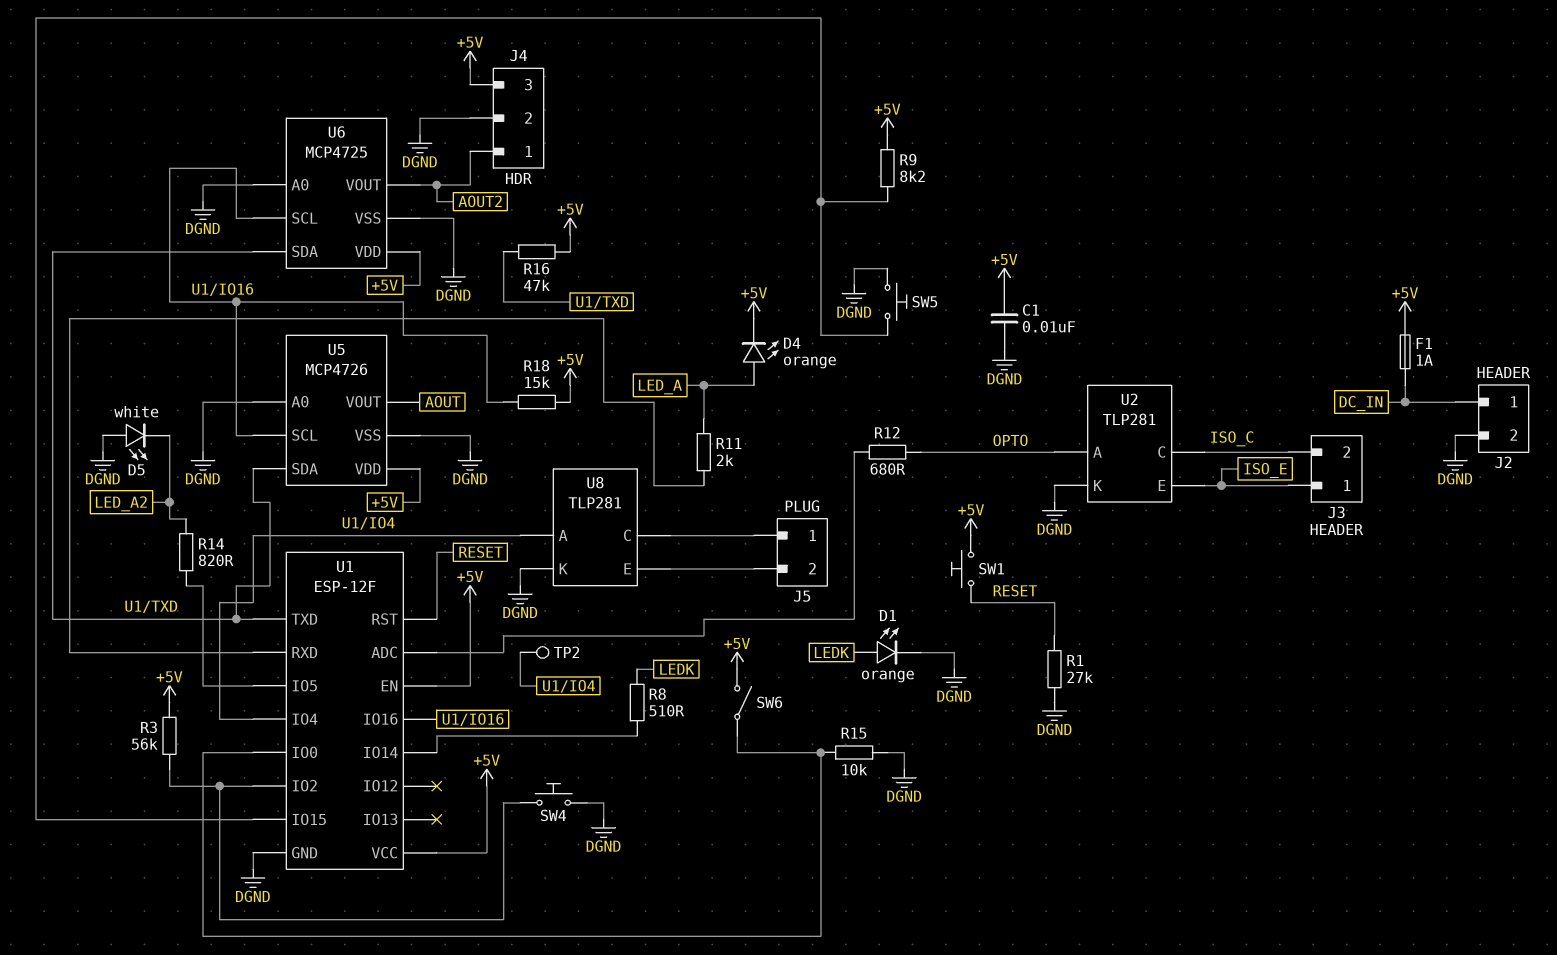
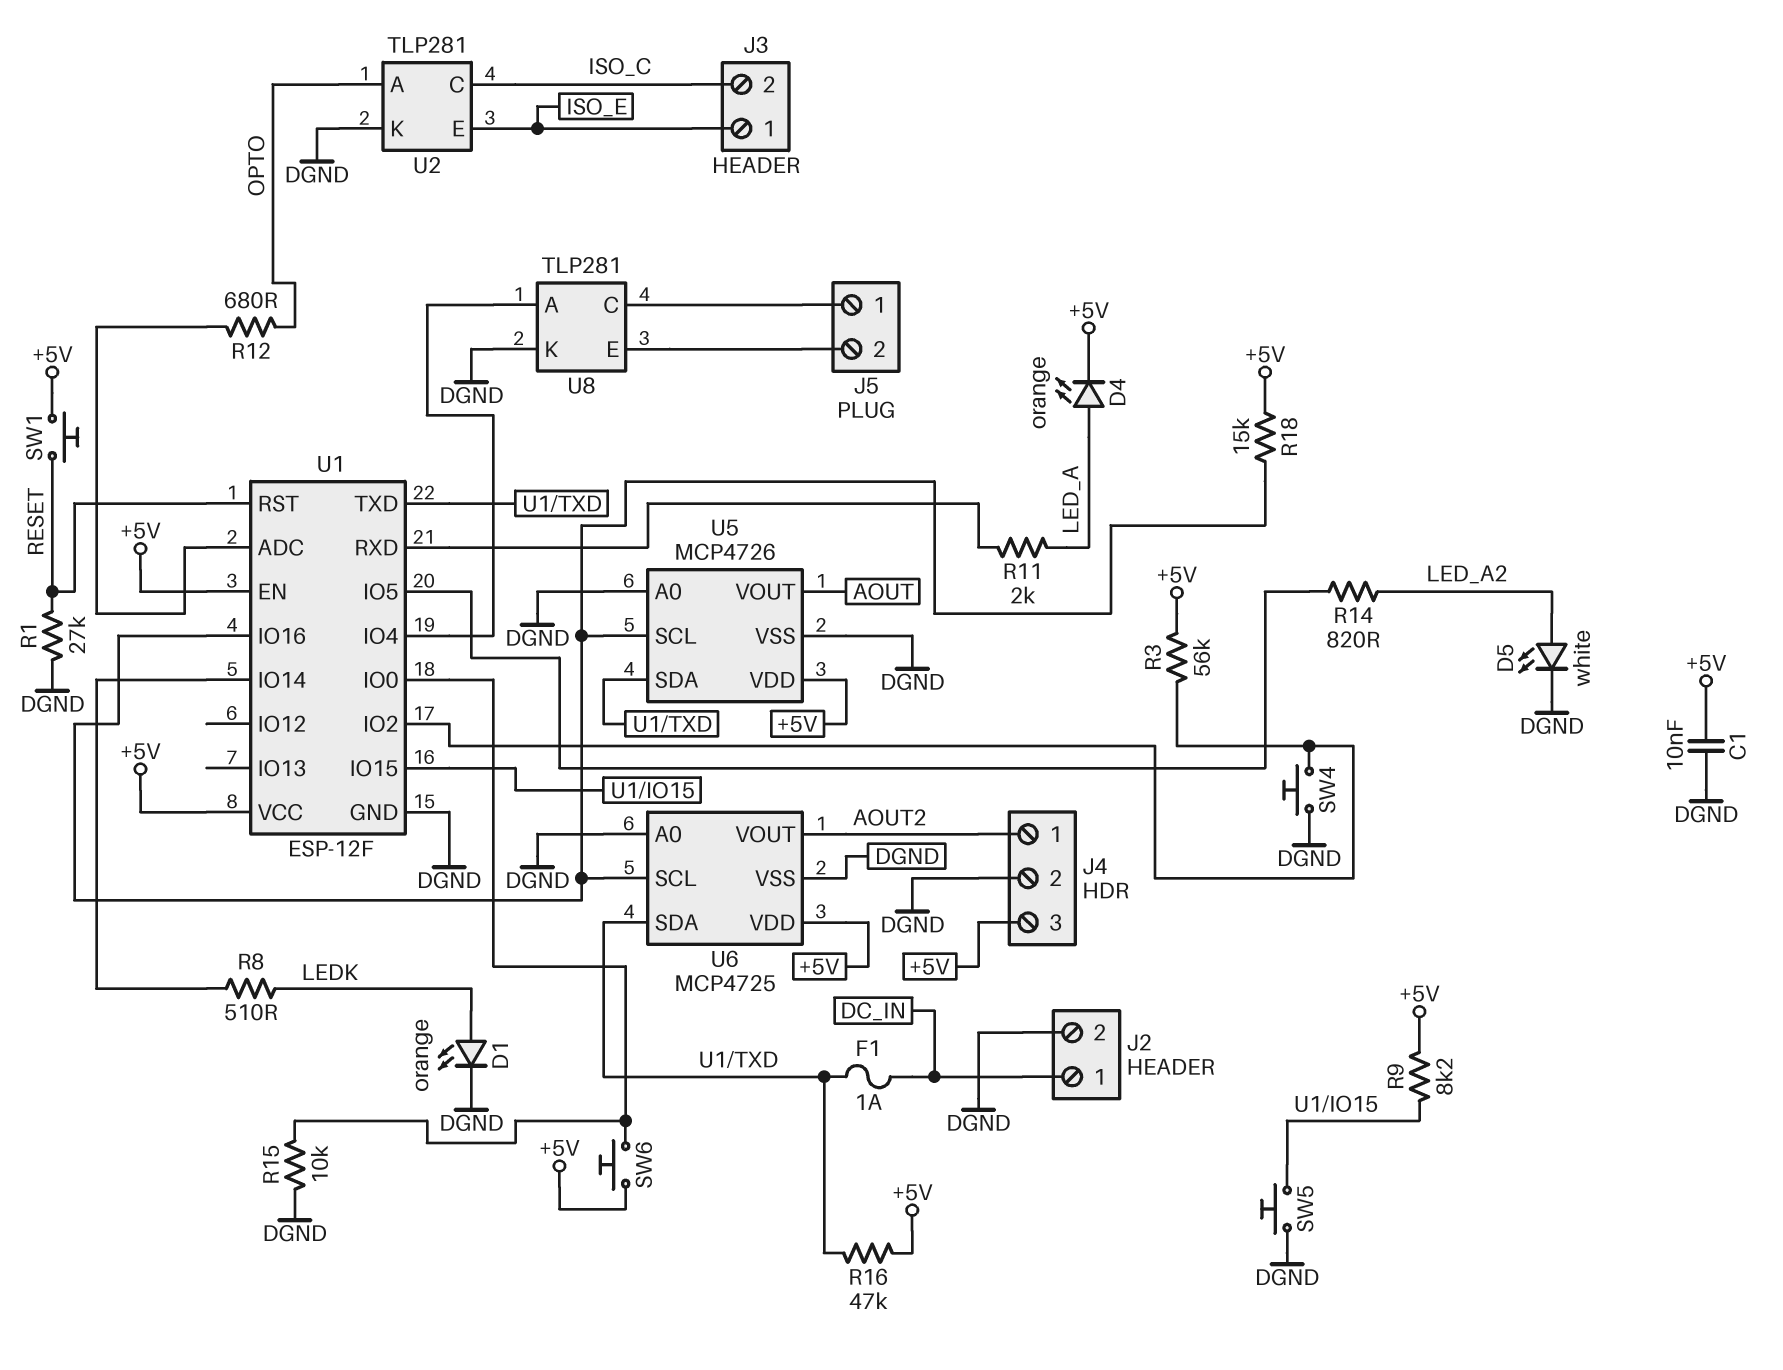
D5: LED white (A DGND, K LED_A2) -> LED white (A LED_A2, K DGND)
F1: 1A (+5V, DC_IN) -> 1A (DC_IN, U1/TXD)
SW6: switch (+5V, U1/IO0) -> button (+5V, U1/IO0)
TP2: test point (U1/IO4) -> none

